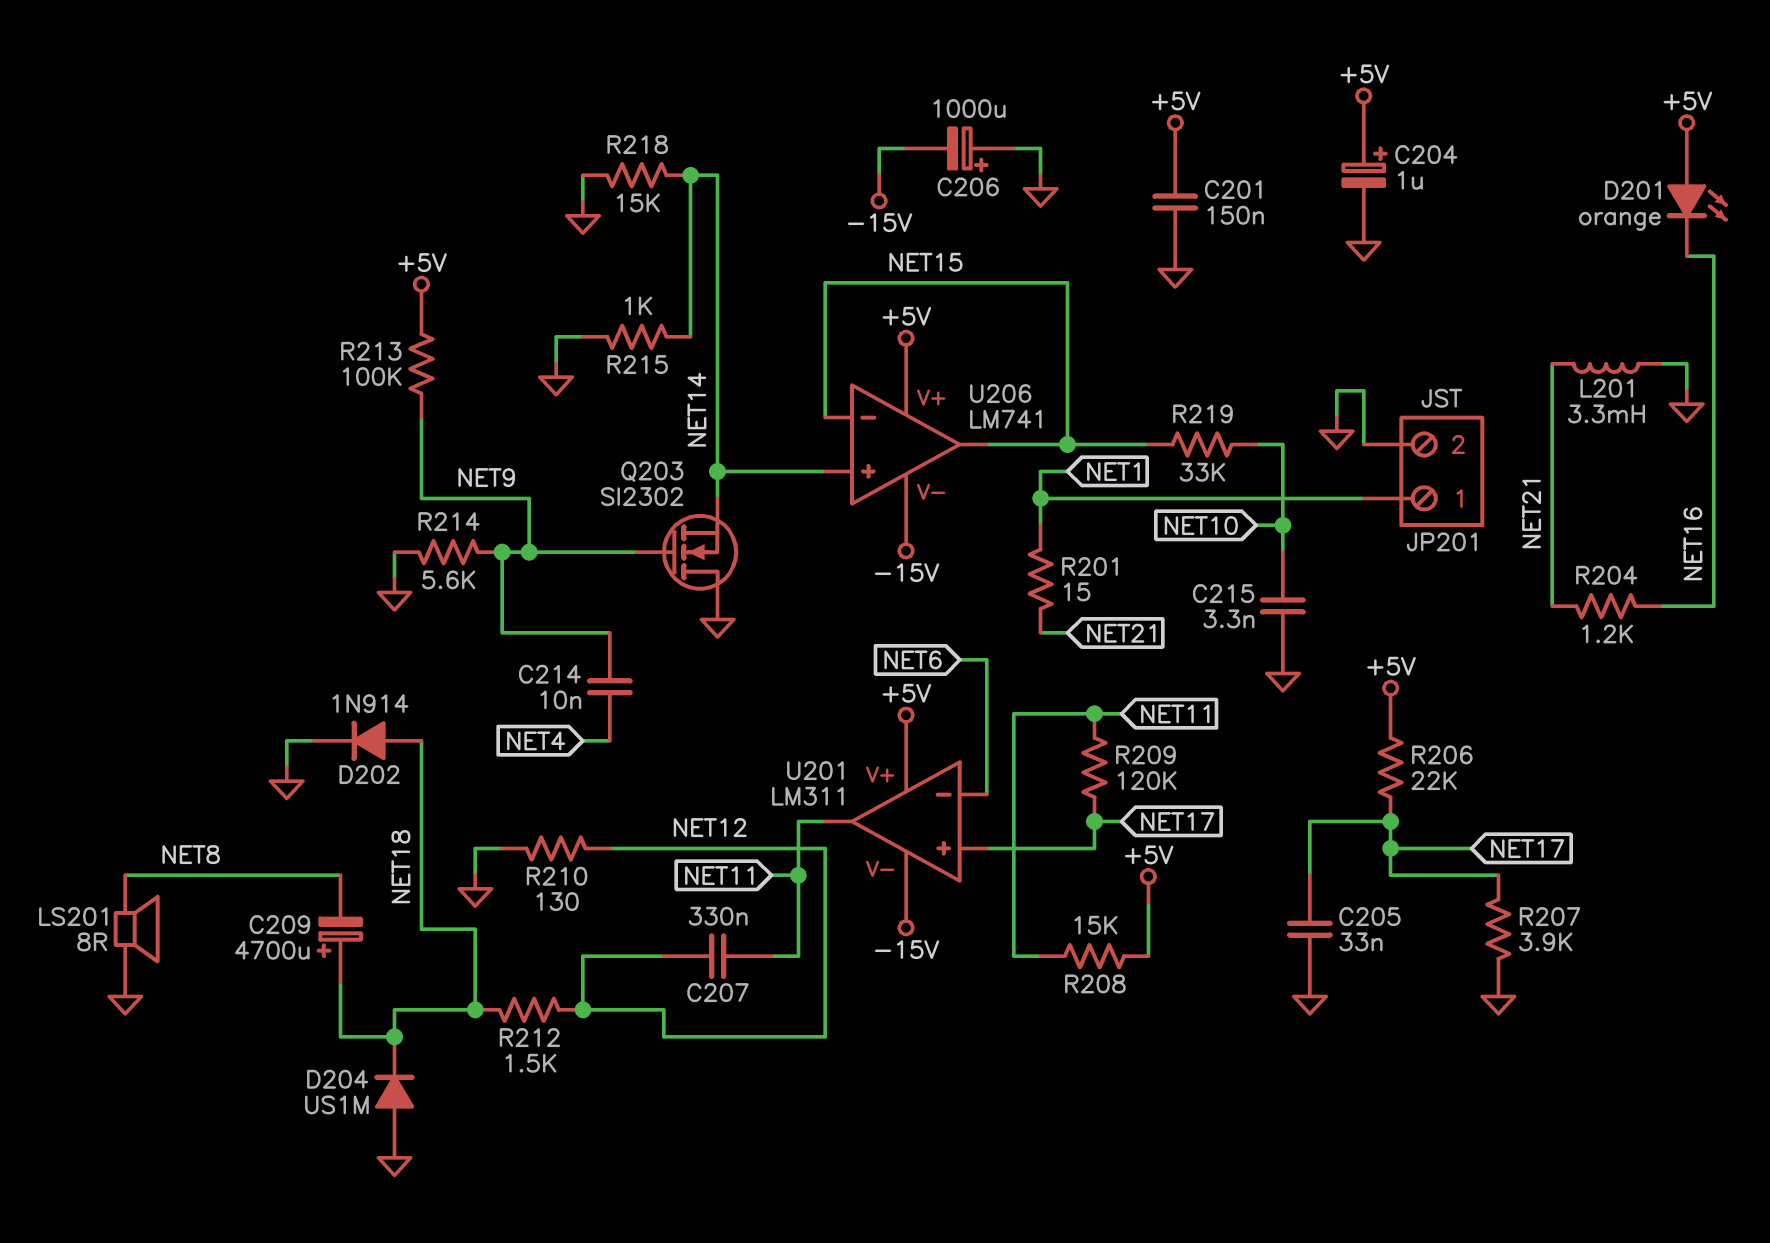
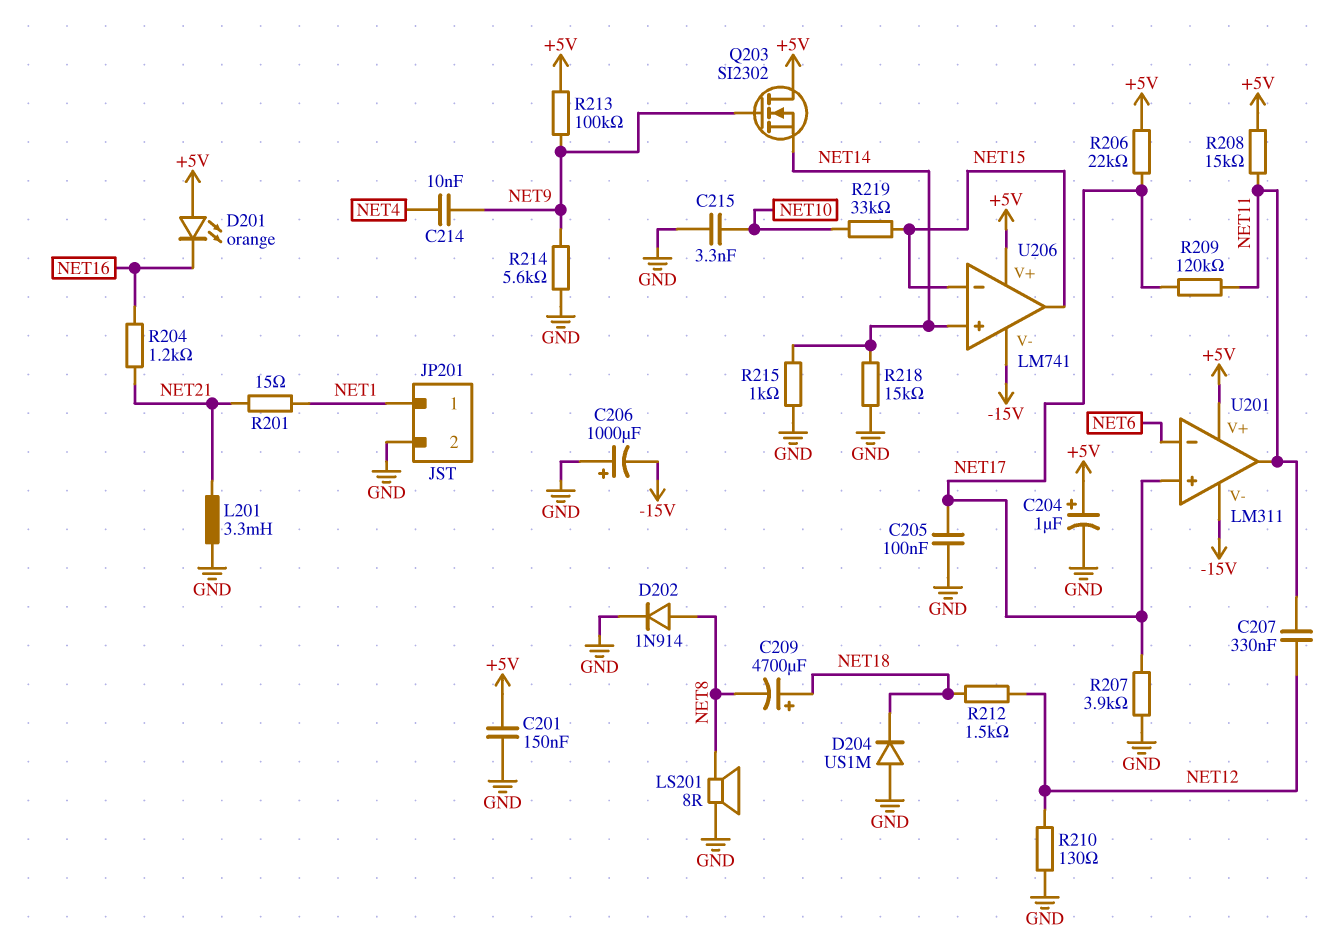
C205: 33nF (GND, NET17) -> 100nF (GND, NET17)
D202: diode 1N914 (A NET18, K GND) -> diode 1N914 (A NET8, K GND)
Q203: NMOS SI2302 (G NET9, D GND, S NET14) -> NMOS SI2302 (G NET9, D +5V, S NET14)

